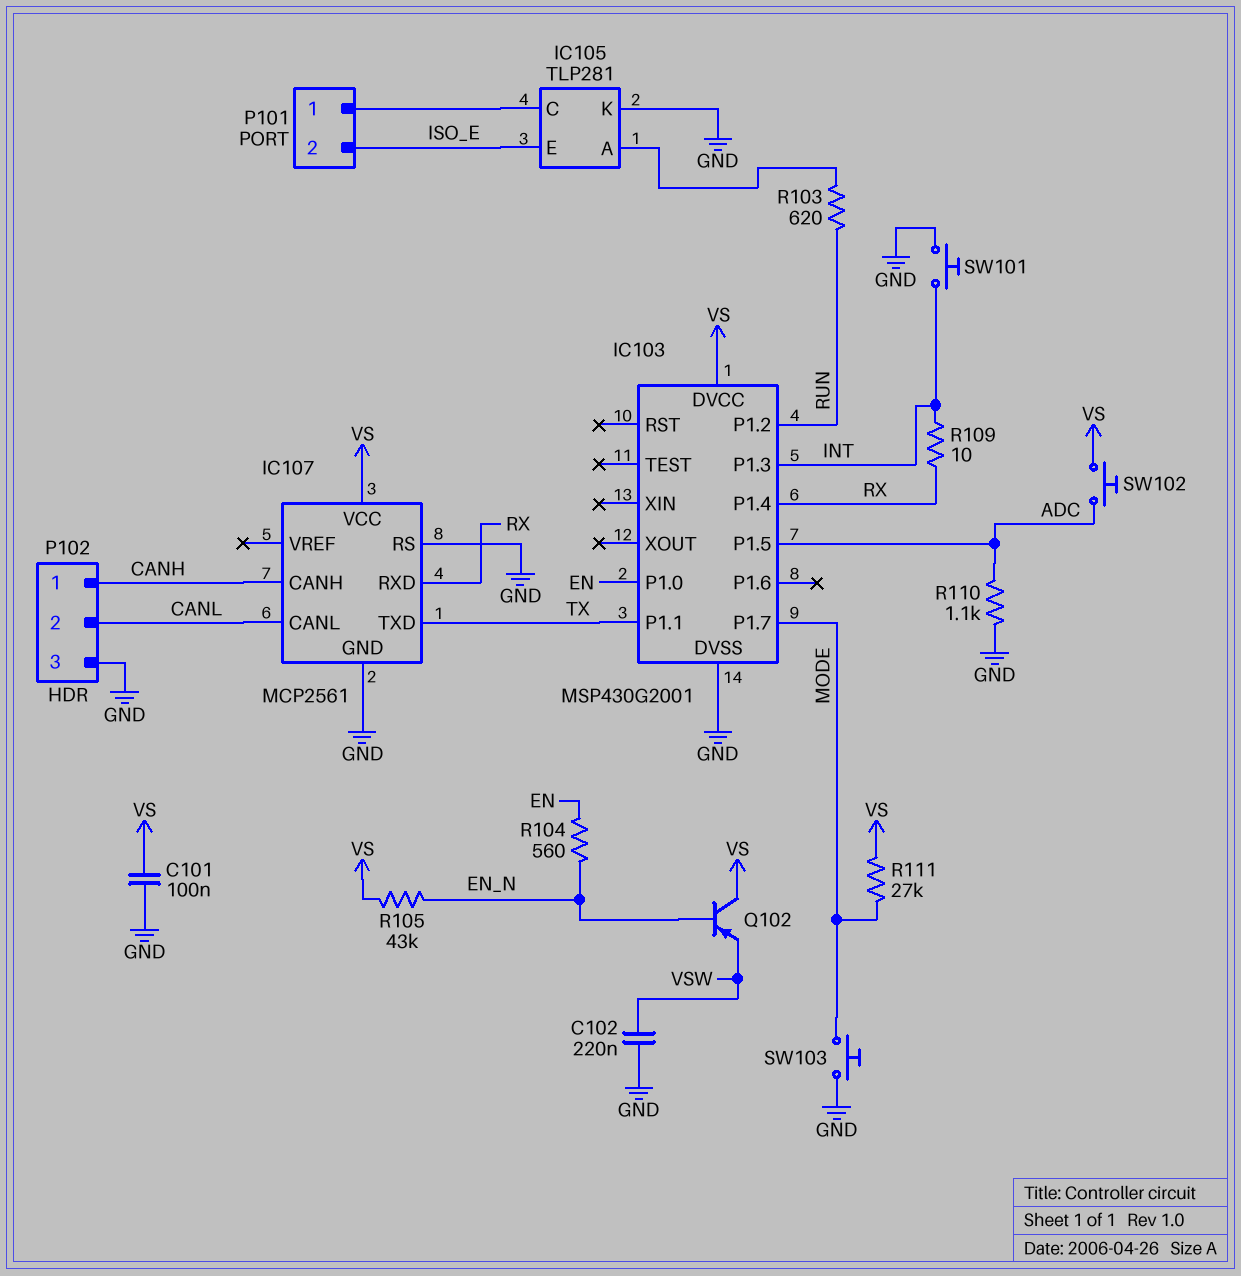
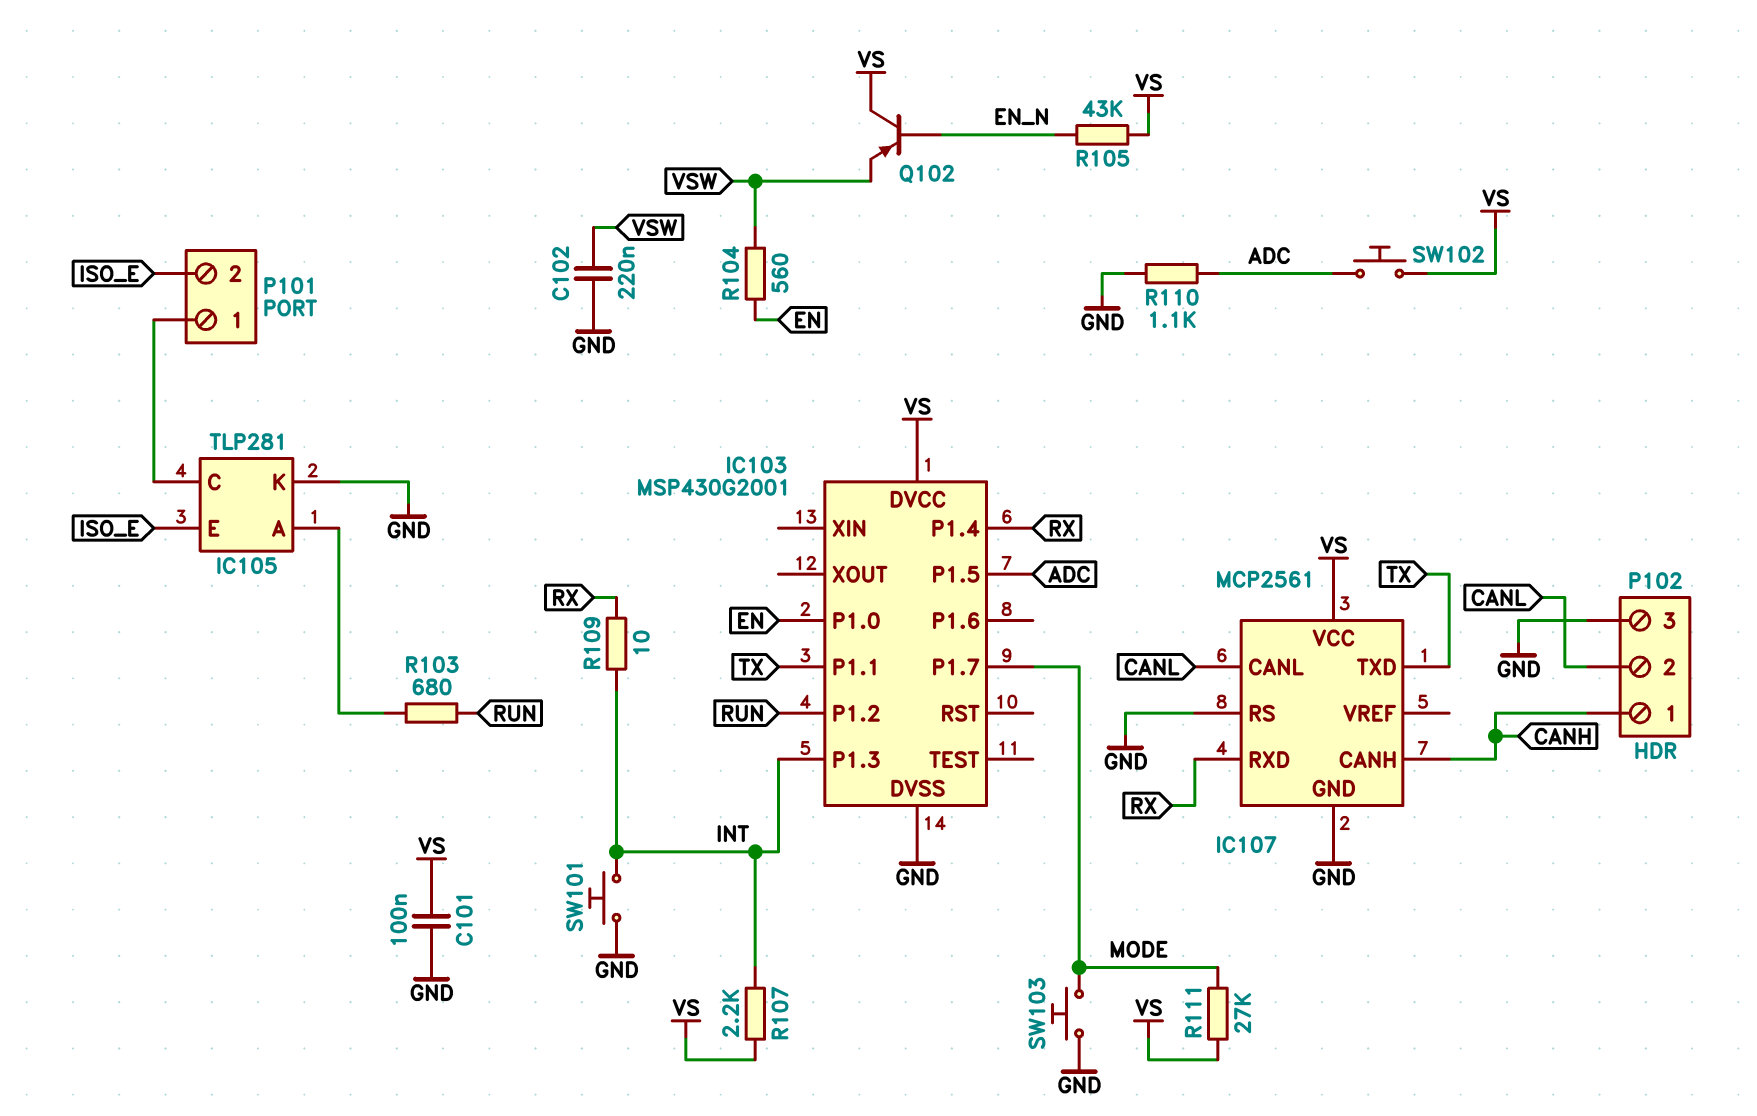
R103: 620 (IC105/A, RUN) -> 680 (IC105/A, RUN)
R104: 560 (EN, EN_N) -> 560 (EN, VSW)
R107: none -> 2.2k (INT, VS)

